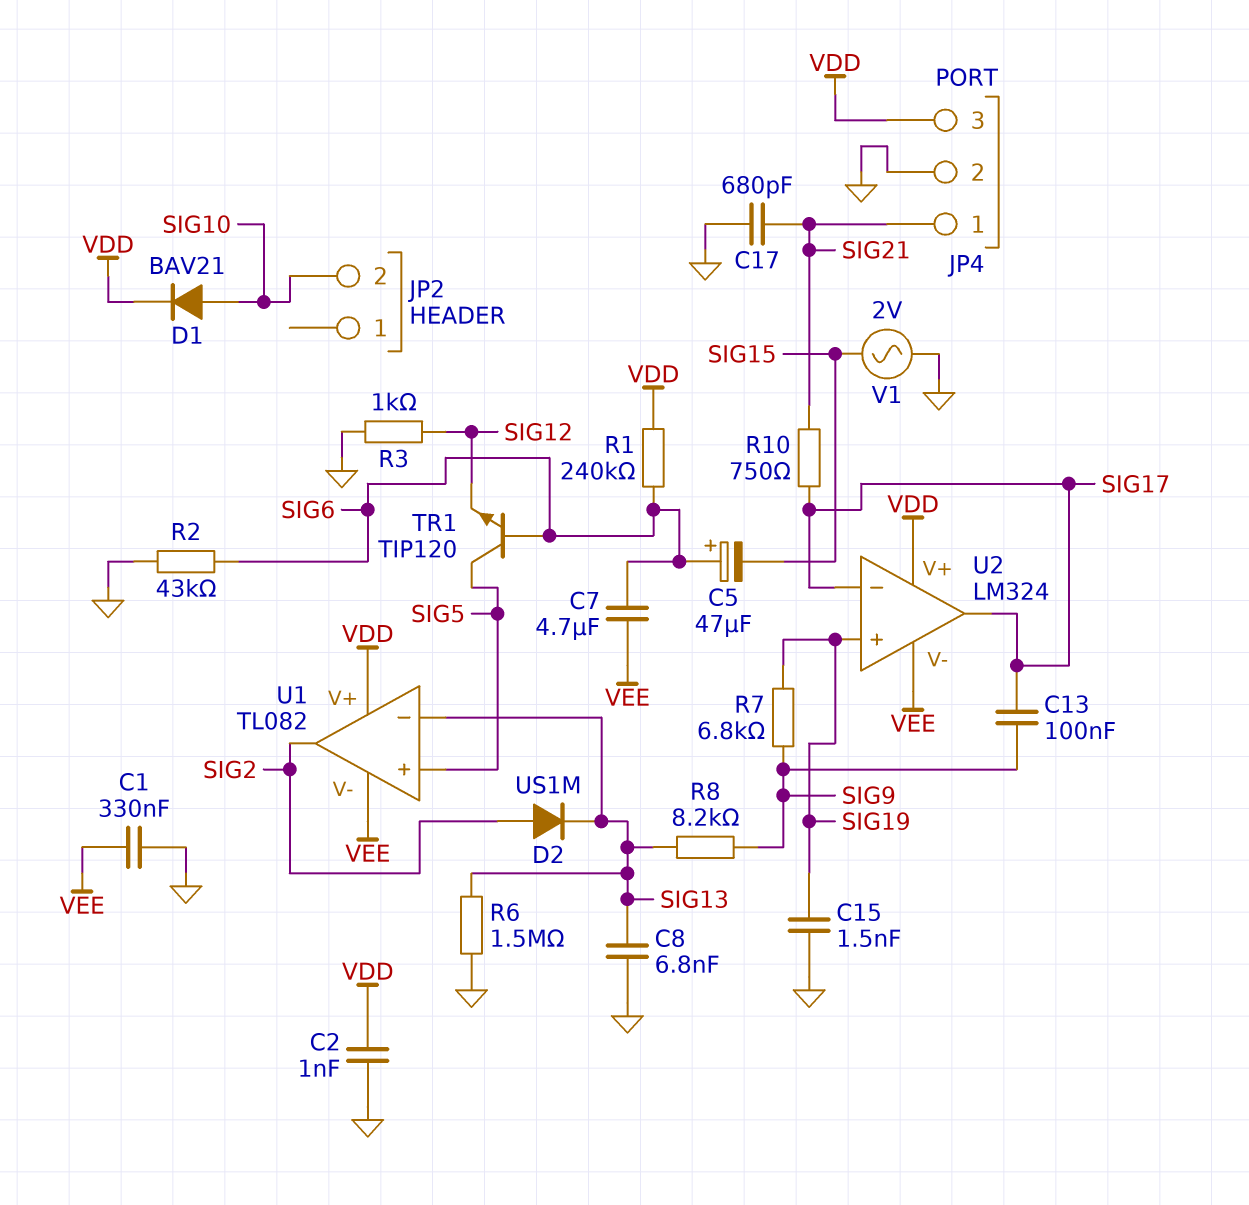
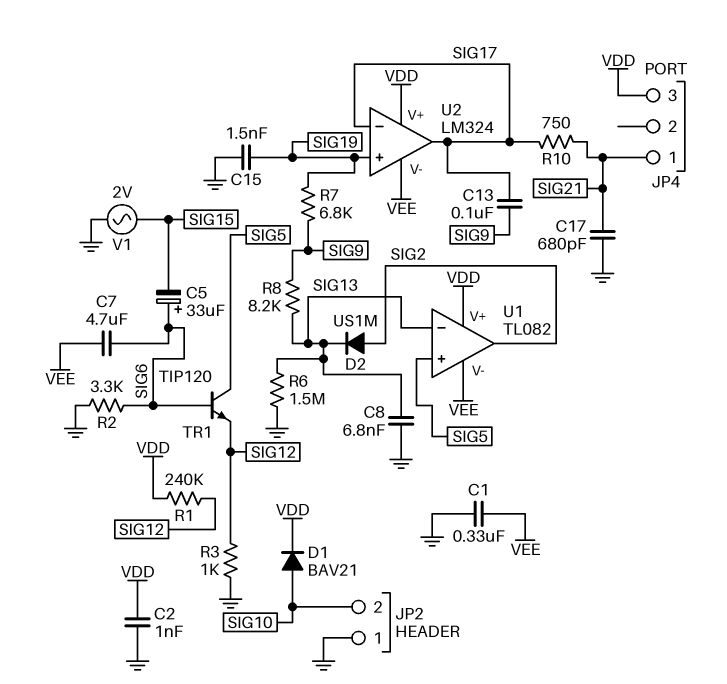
C5: 47uF (plus SIG6, minus SIG15) -> 33uF (plus SIG6, minus SIG15)
JP2 pin 1: none -> GND
JP4 pin 2: GND -> none
R1: 240k (SIG6, VDD) -> 240k (SIG12, VDD)
R2: 43k (GND, SIG6) -> 3.3k (GND, SIG6)

